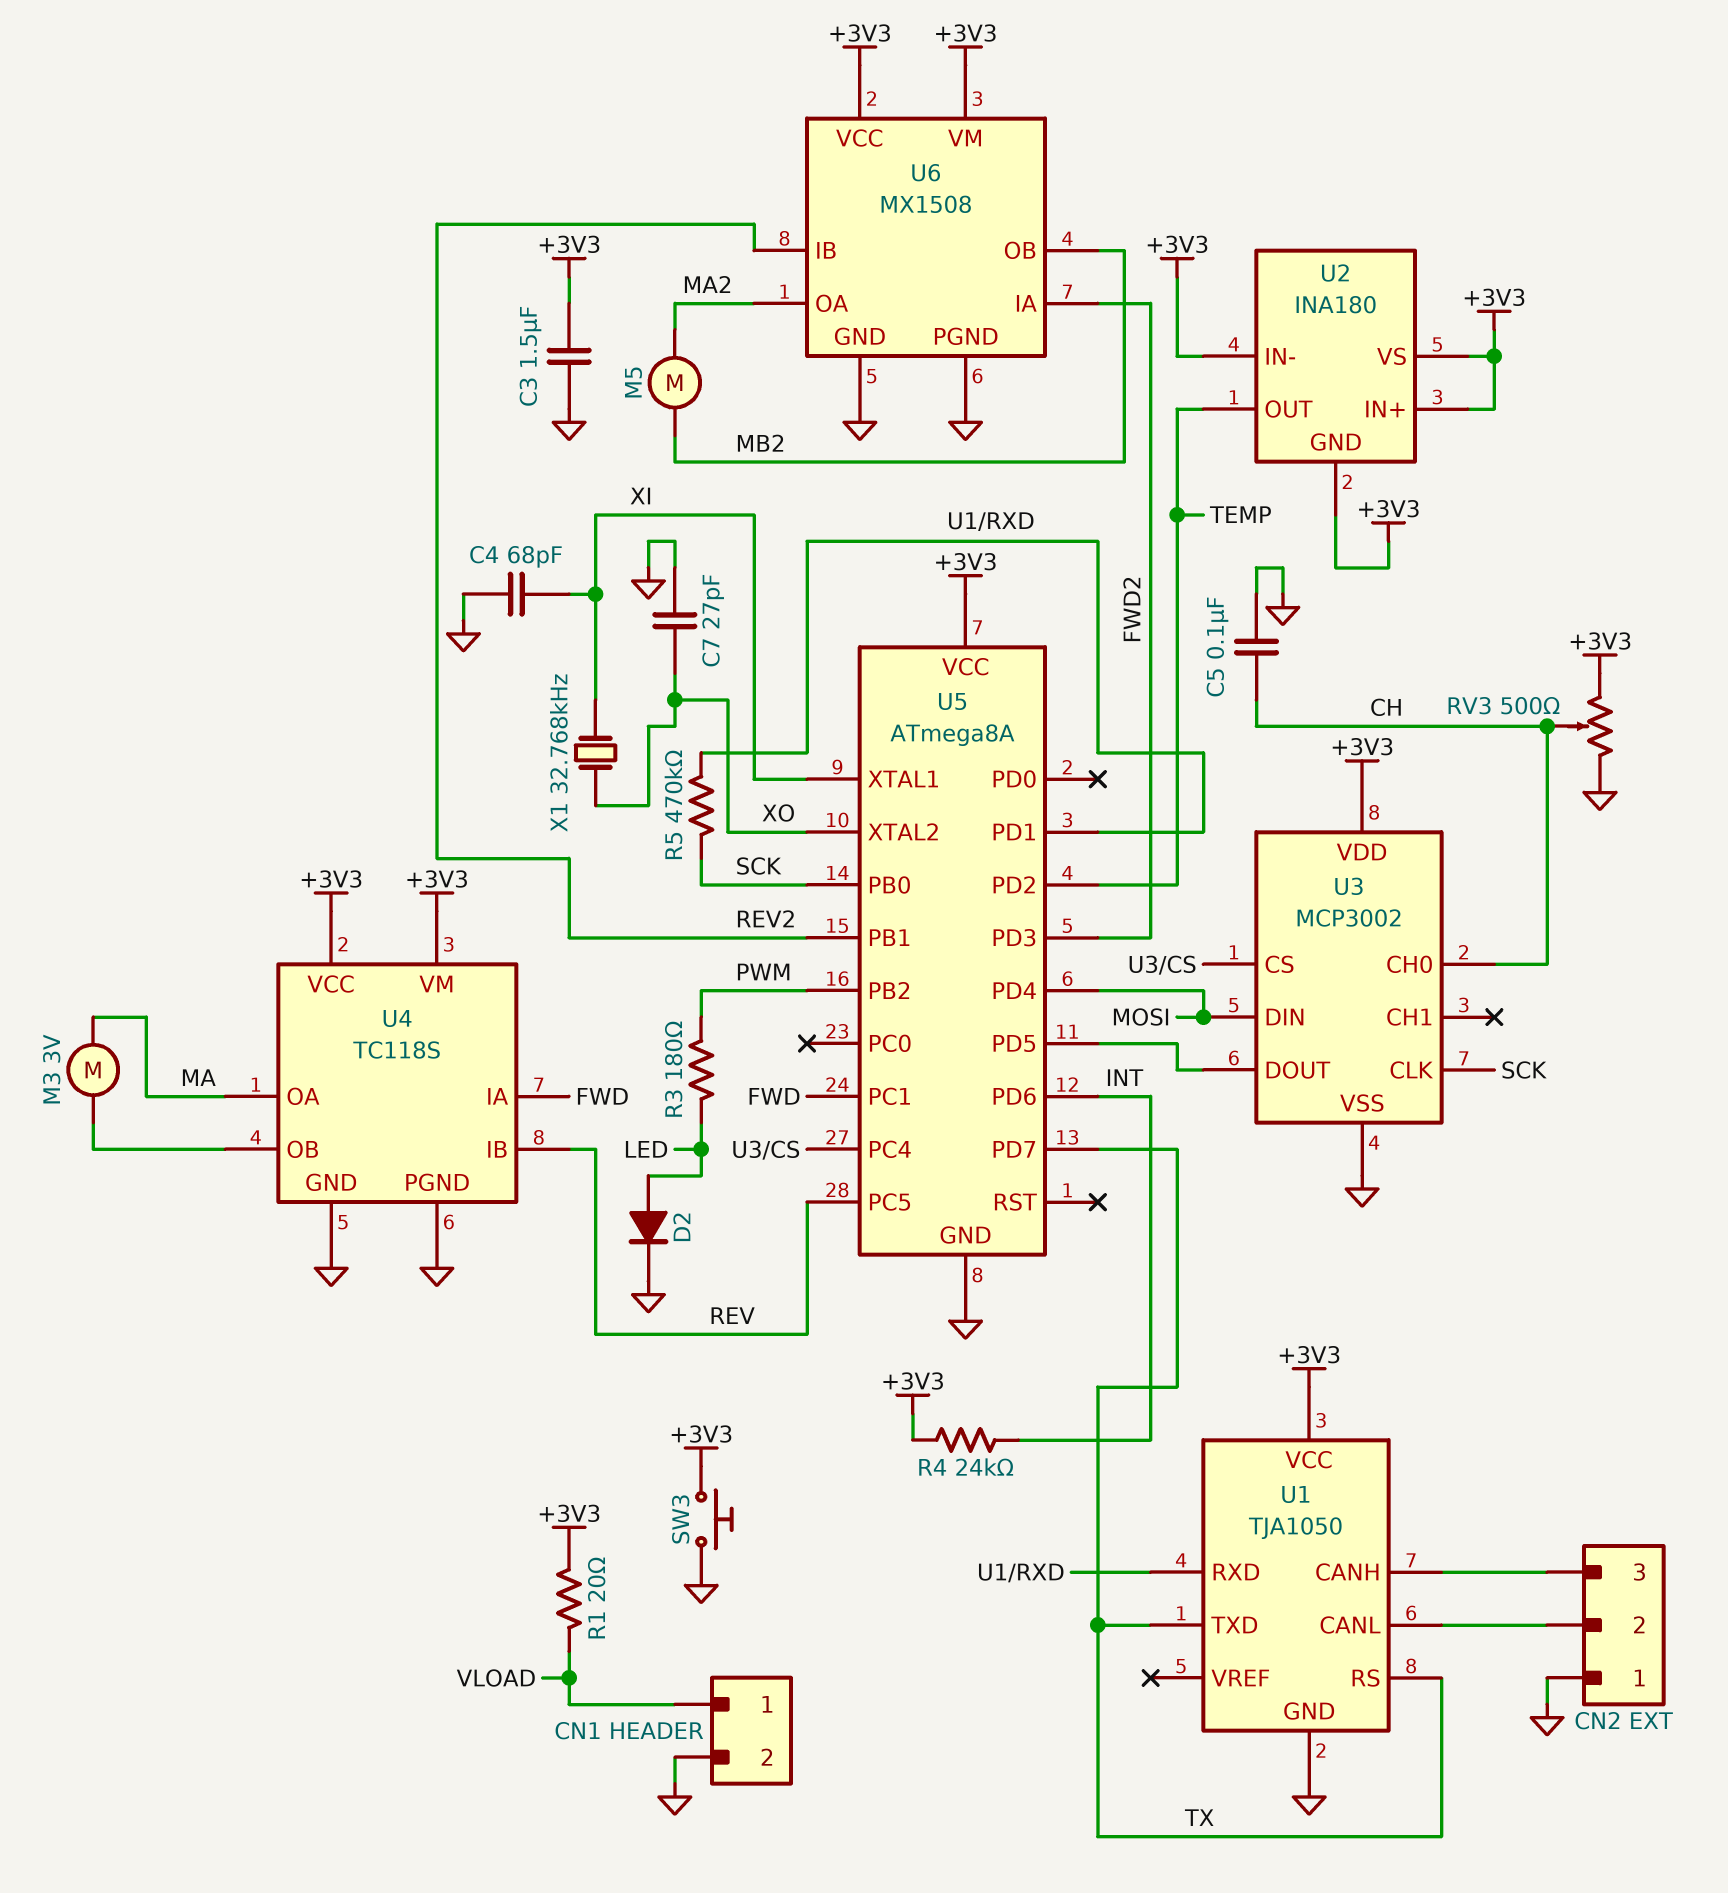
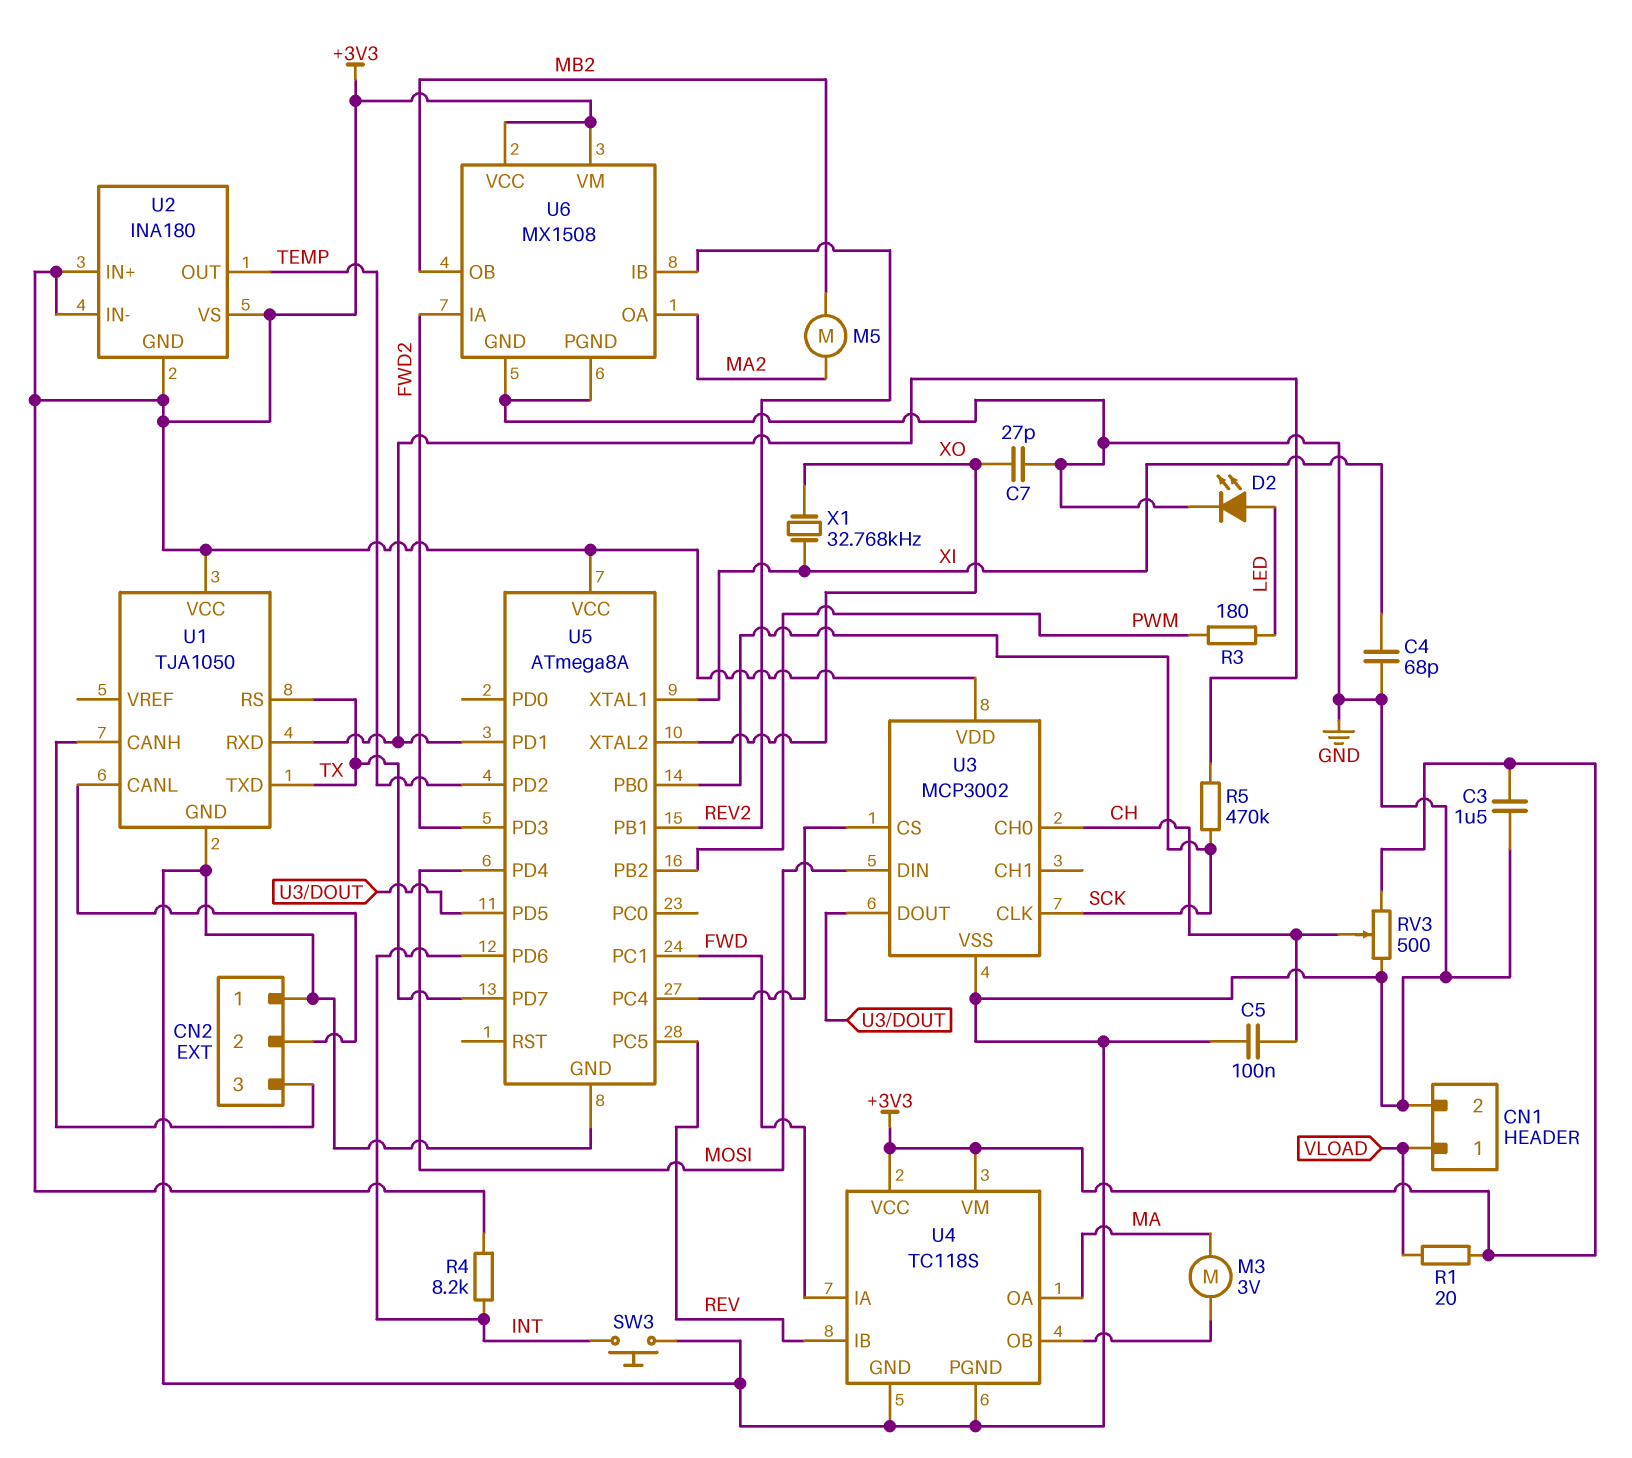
D2: diode (A LED, K GND) -> LED (A LED, K GND)
R4: 24k (+3V3, INT) -> 8.2k (+3V3, INT)
SW3: button (+3V3, GND) -> button (GND, INT)

